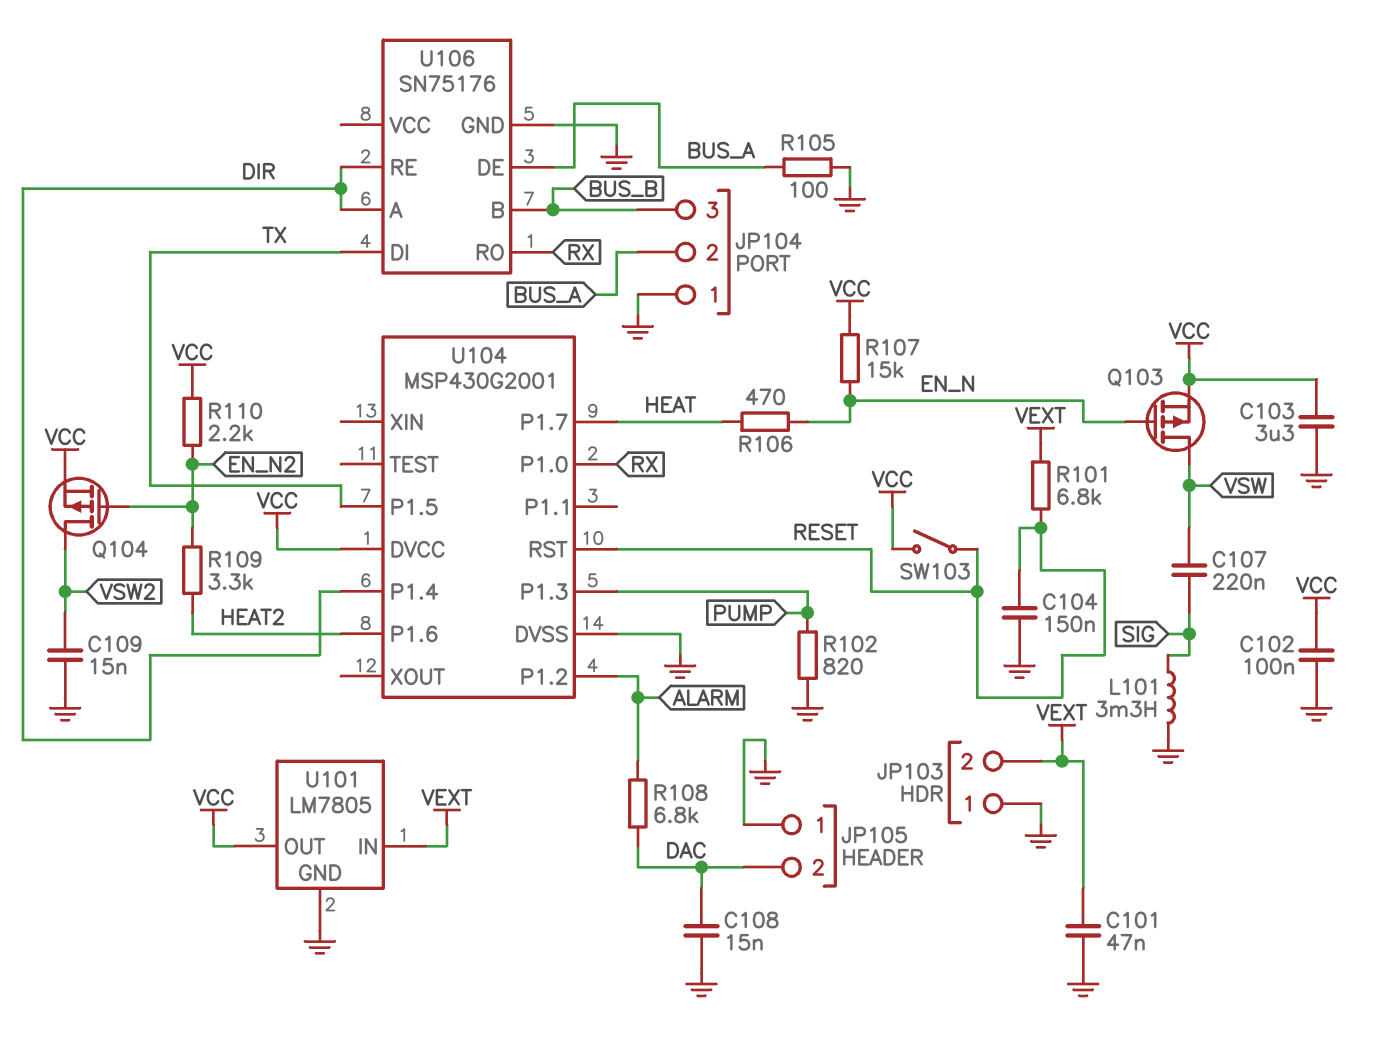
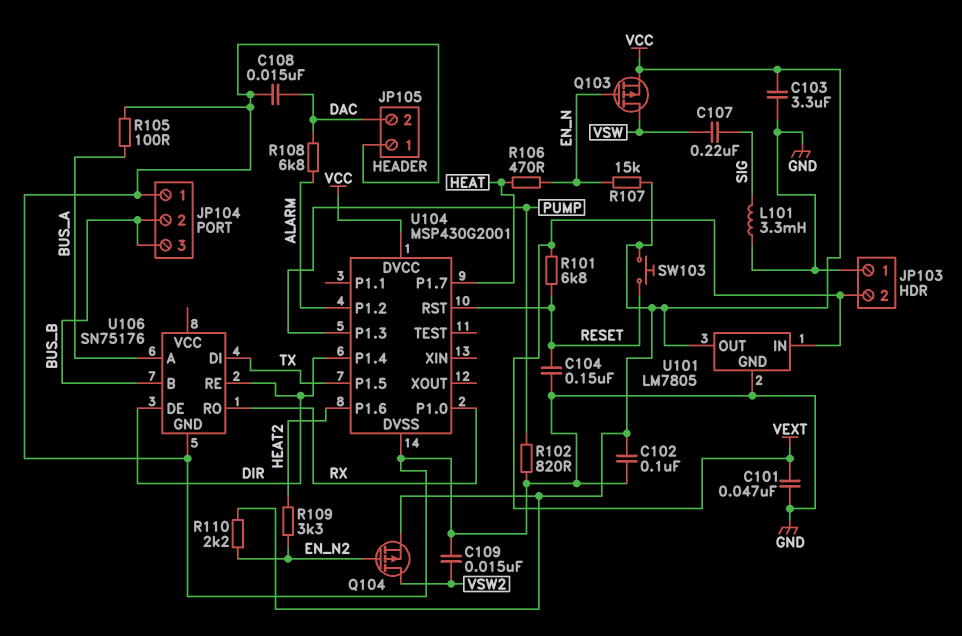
JP104 pin 2: BUS_A -> BUS_B
SW103: switch (RESET, VCC) -> button (RESET, VCC)
U106 pin A: DIR -> BUS_A
U106 pin DE: BUS_A -> DIR

